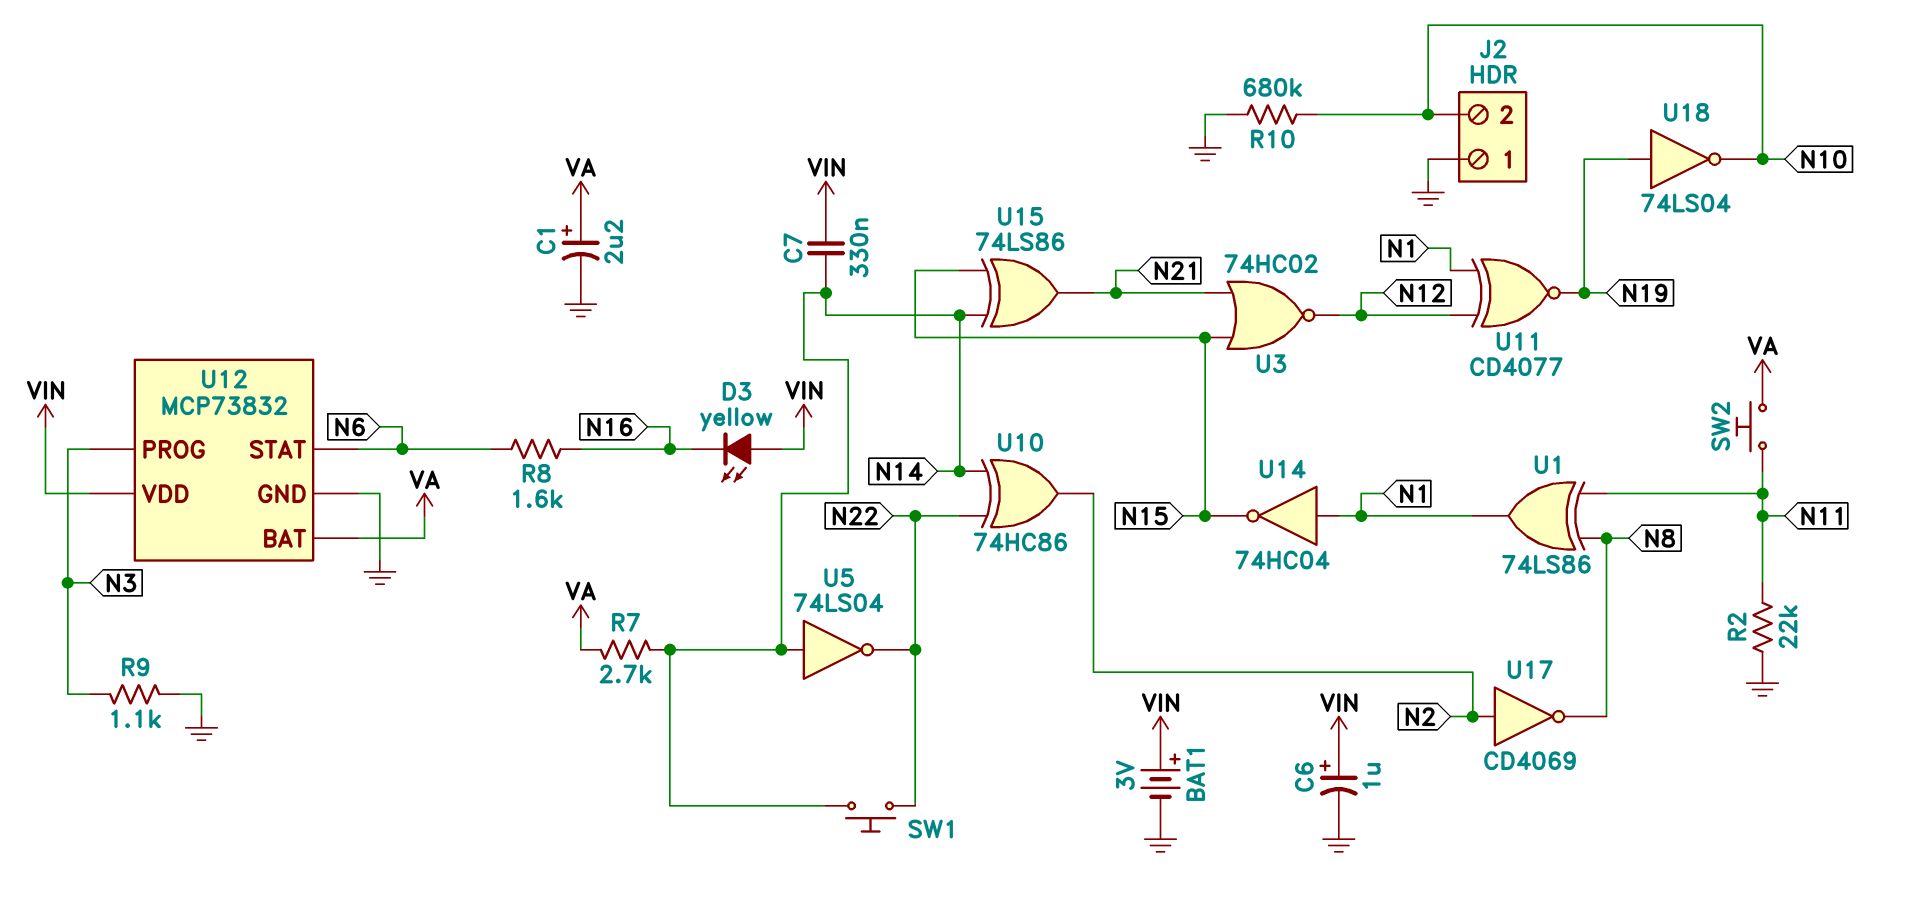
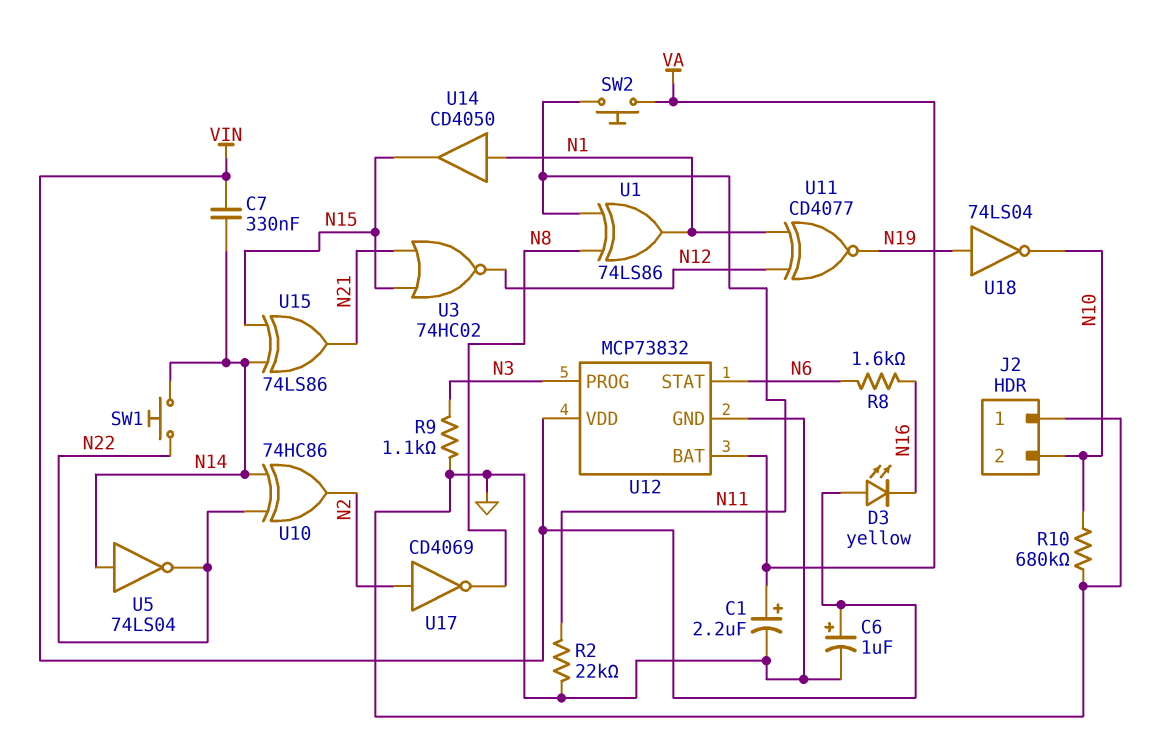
BAT1: 3V (plus VIN, minus GND) -> none
R7: 2.7k (N14, VA) -> none
U14: NOT 74HC04 (in N1, out N15) -> buffer CD4050 (in N1, out N15)

